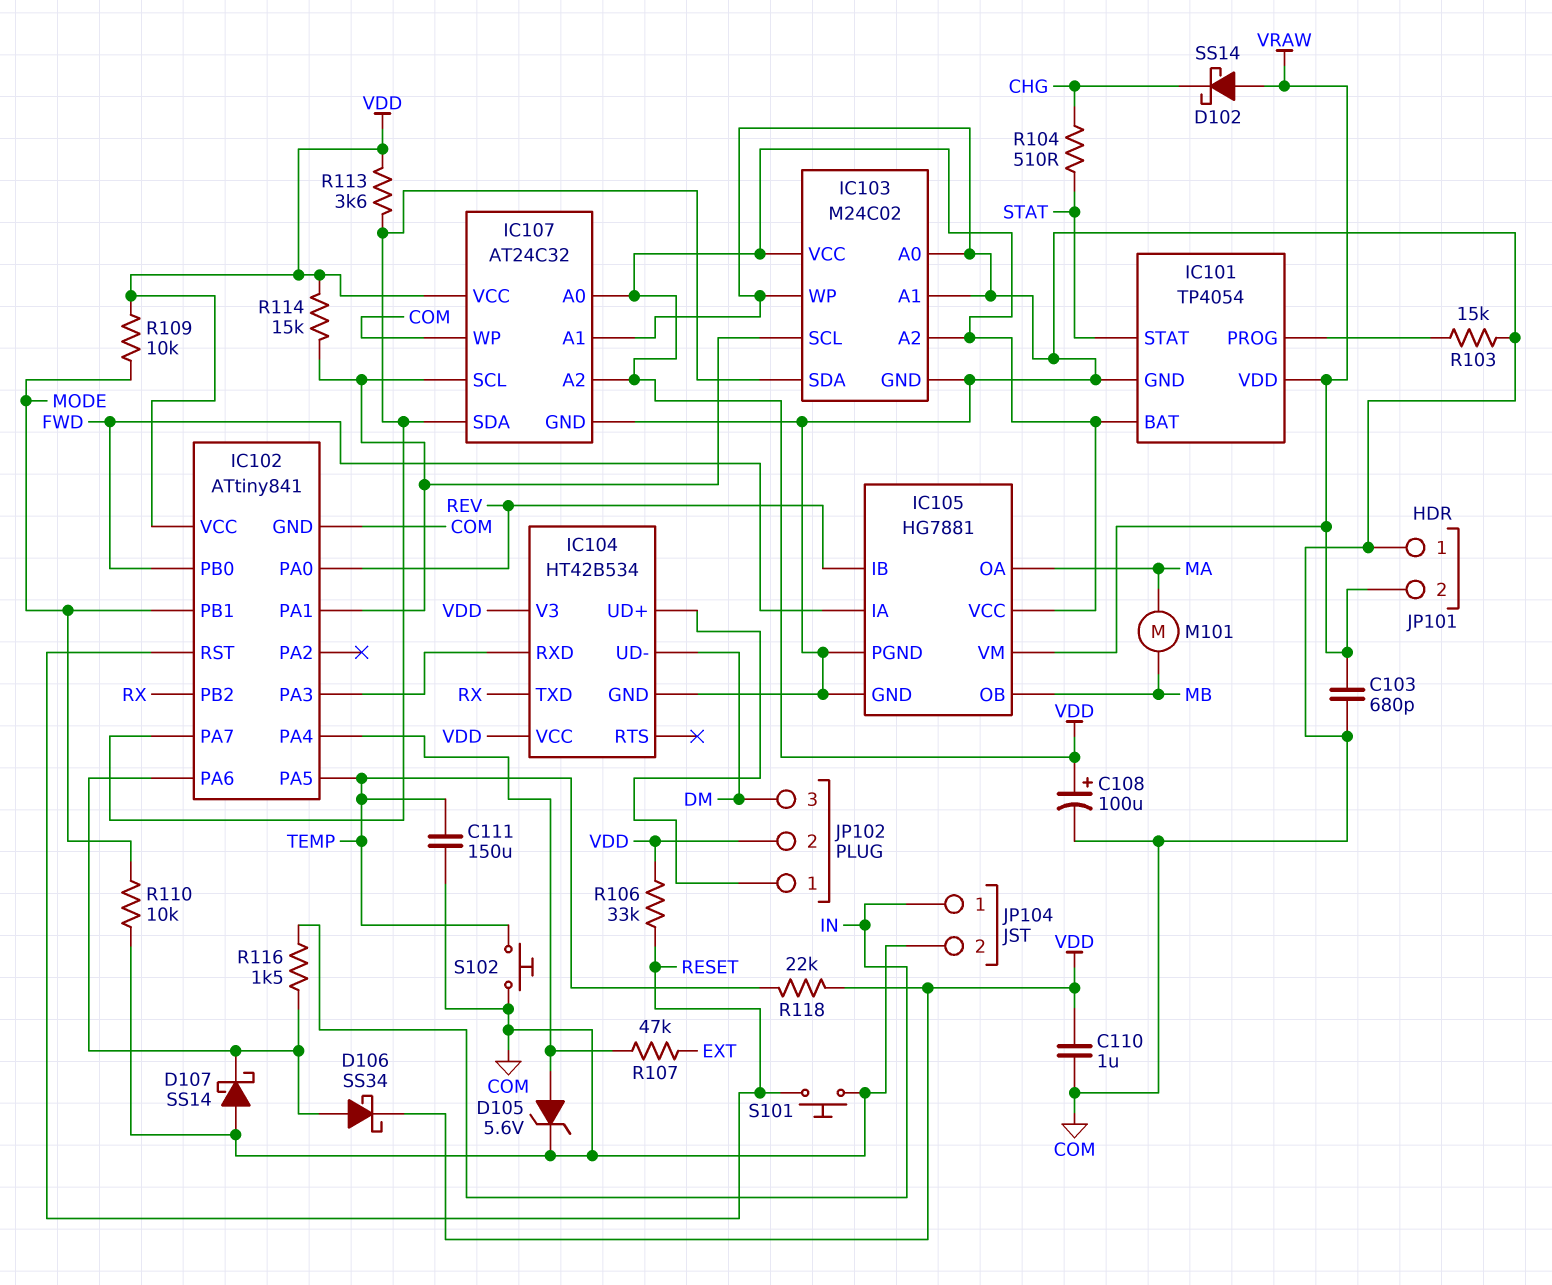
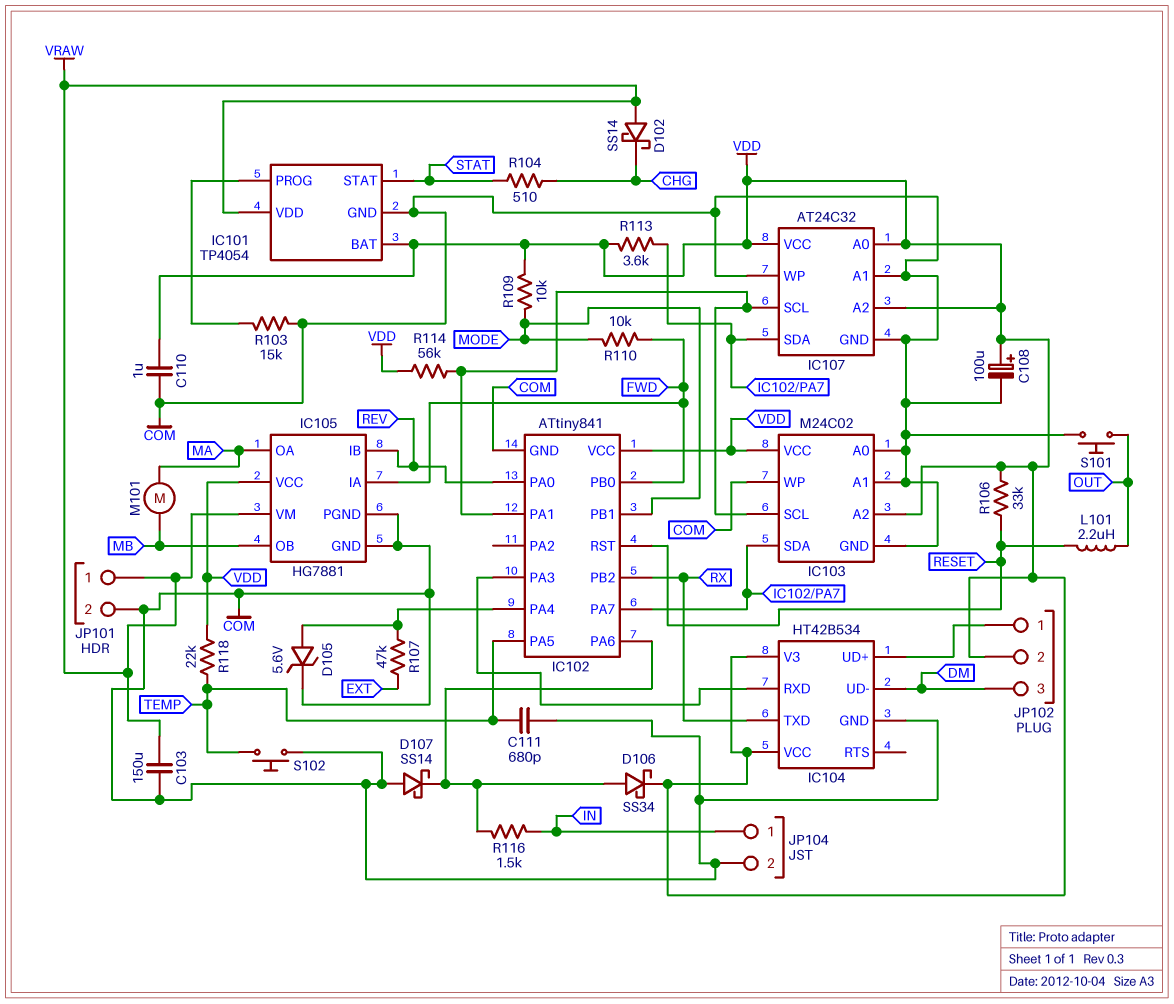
C103: 680pF (COM, VRAW) -> 150uF (COM, VRAW)
C111: 150uF (COM, TEMP) -> 680pF (COM, TEMP)
JP101 pin 1: COM -> VRAW
JP101 pin 2: VRAW -> COM
L101: none -> 2.2uH (OUT, RESET)
R110: 10k (COM, MODE) -> 10k (FWD, MODE)
R114: 15k (IC102/PA1, VDD) -> 56k (IC102/PA1, VDD)
S101: button (COM, RESET) -> button (COM, OUT)

